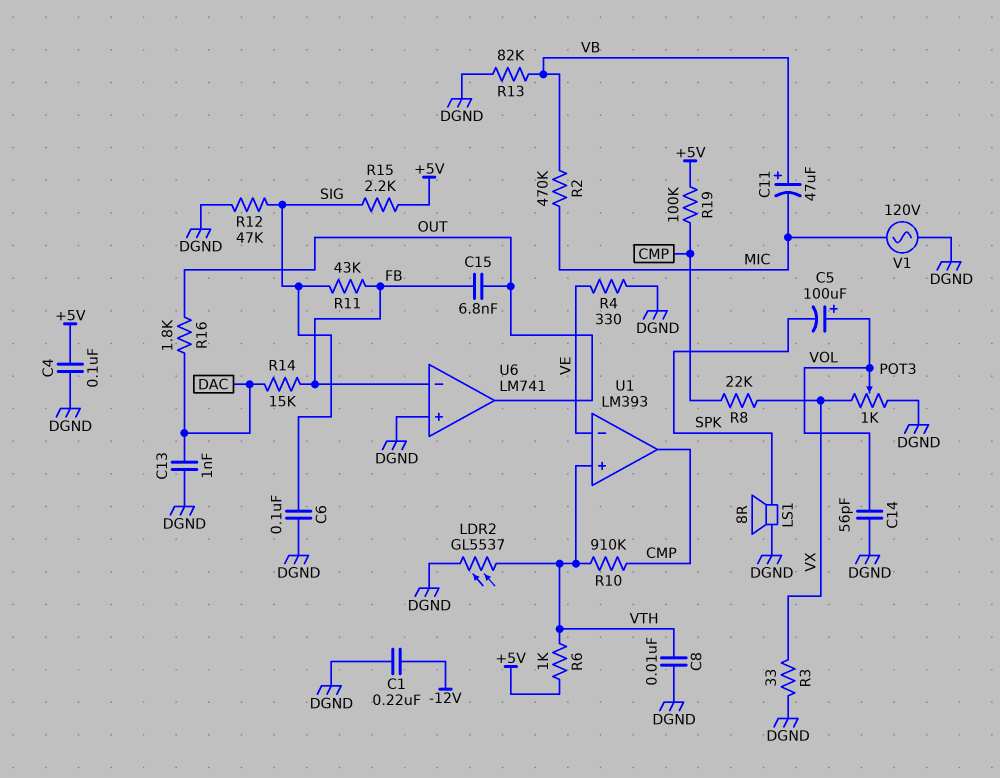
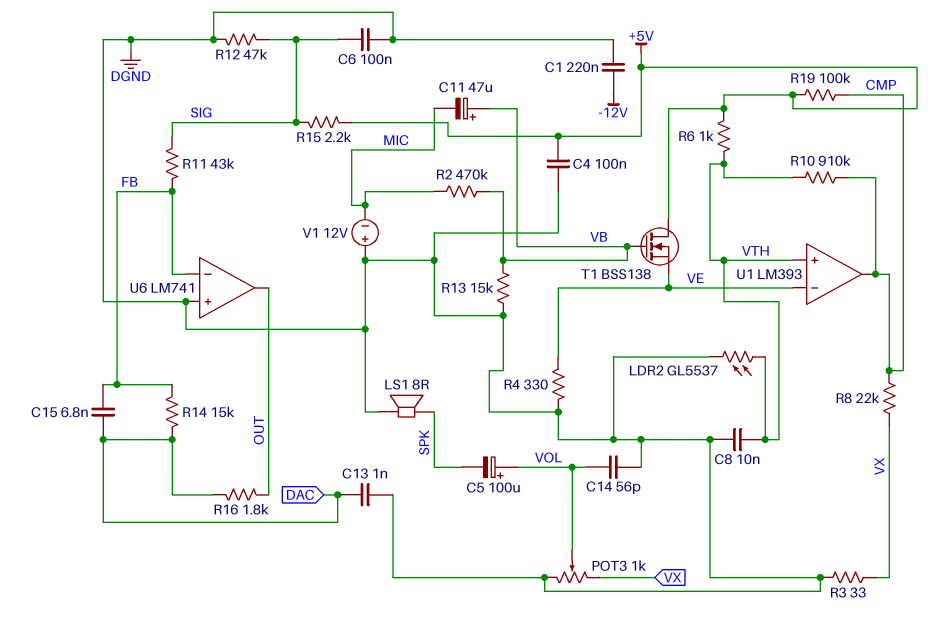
C15: 6.8nF (FB, OUT) -> 6.8nF (DAC, FB)
R13: 82k (DGND, VB) -> 15k (DGND, VB)
T1: none -> NMOS BSS138 (G VB, D +5V, S VE)
V1: AC 120V (DGND, MIC) -> 12V (plus DGND, minus MIC)

